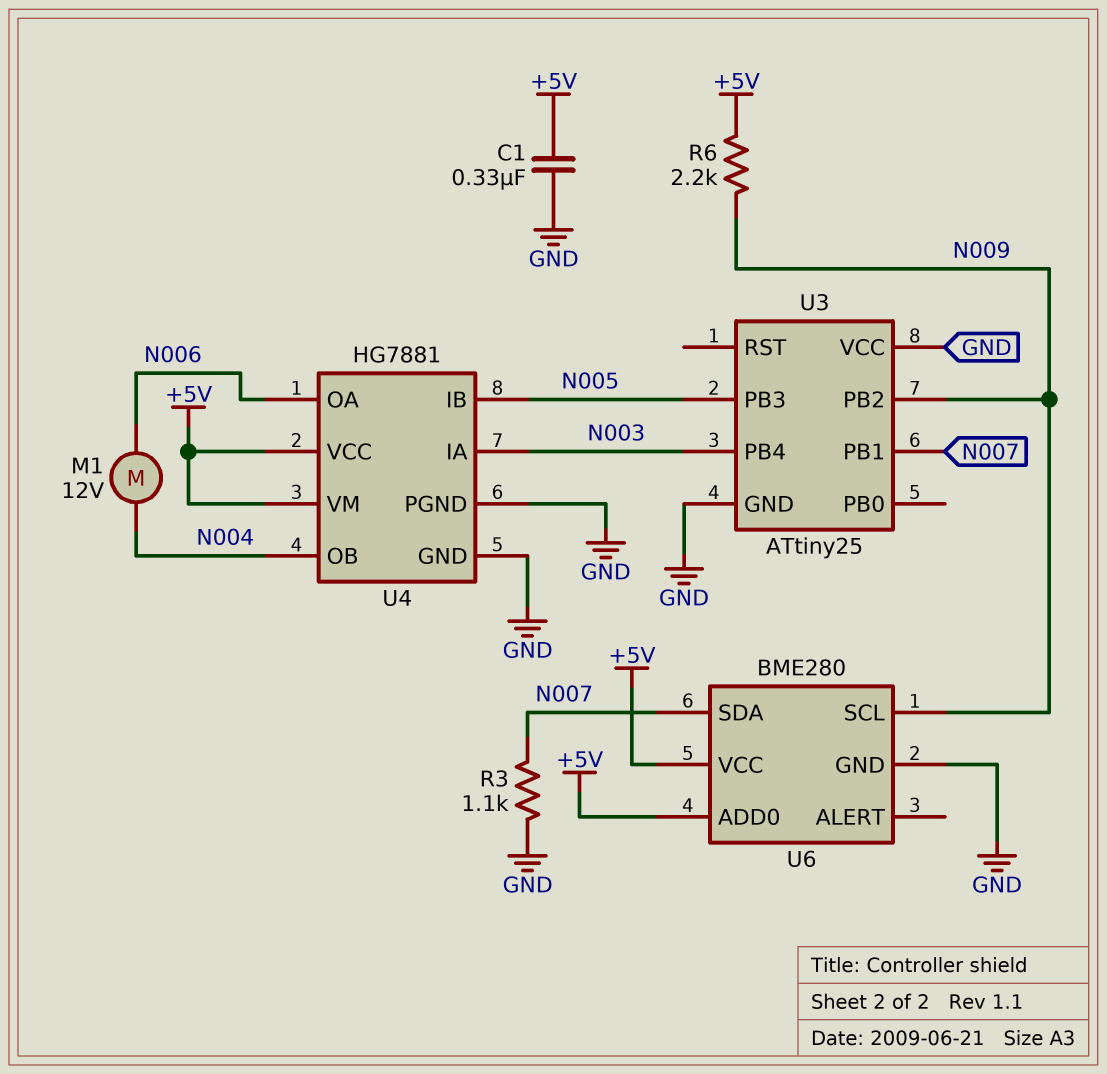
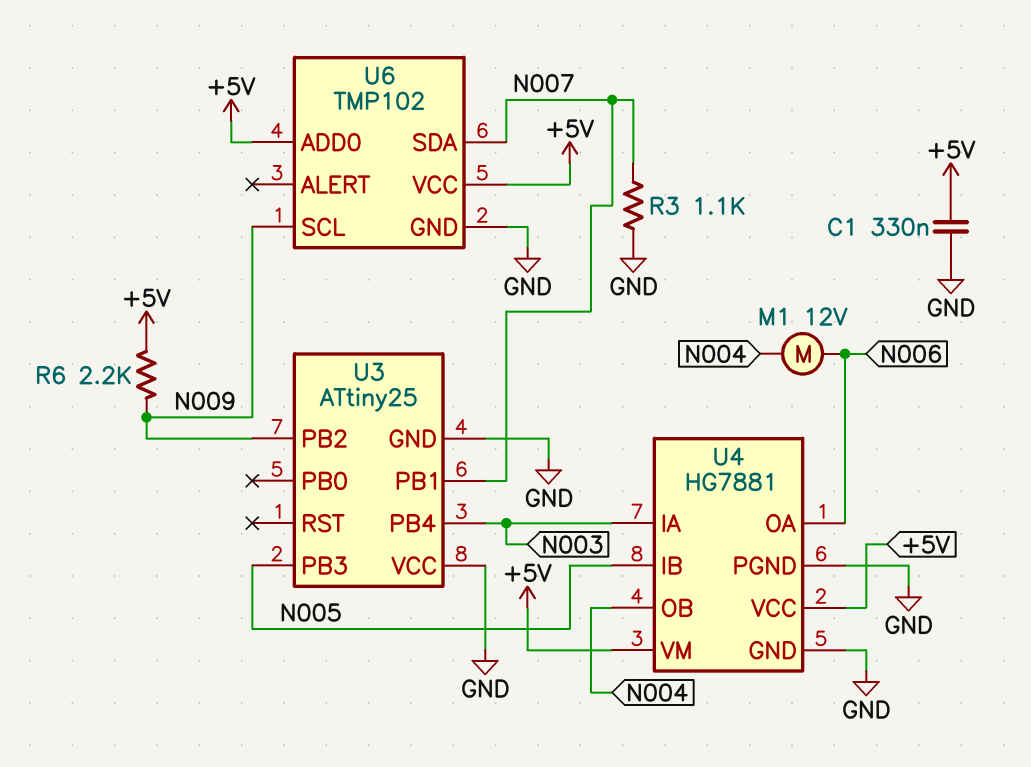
U6: BME280 -> TMP102

